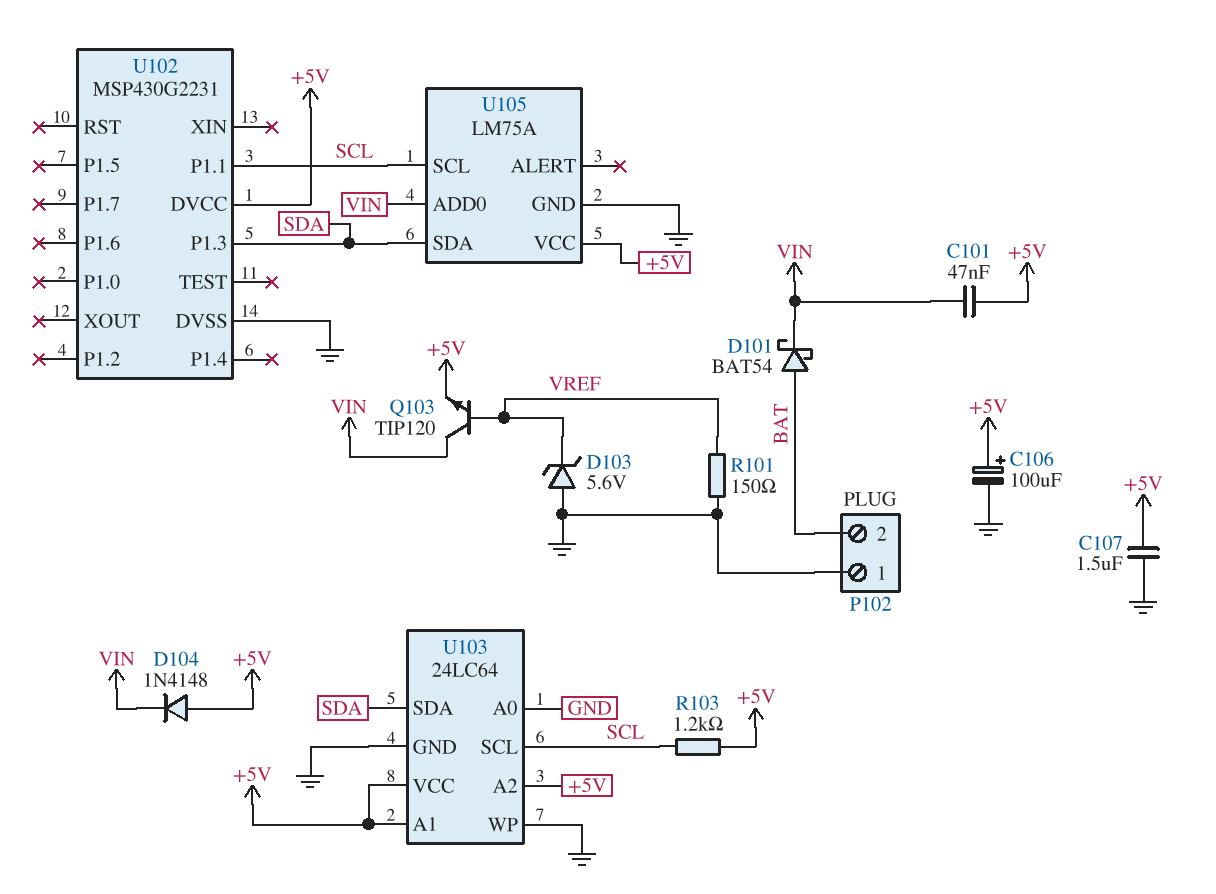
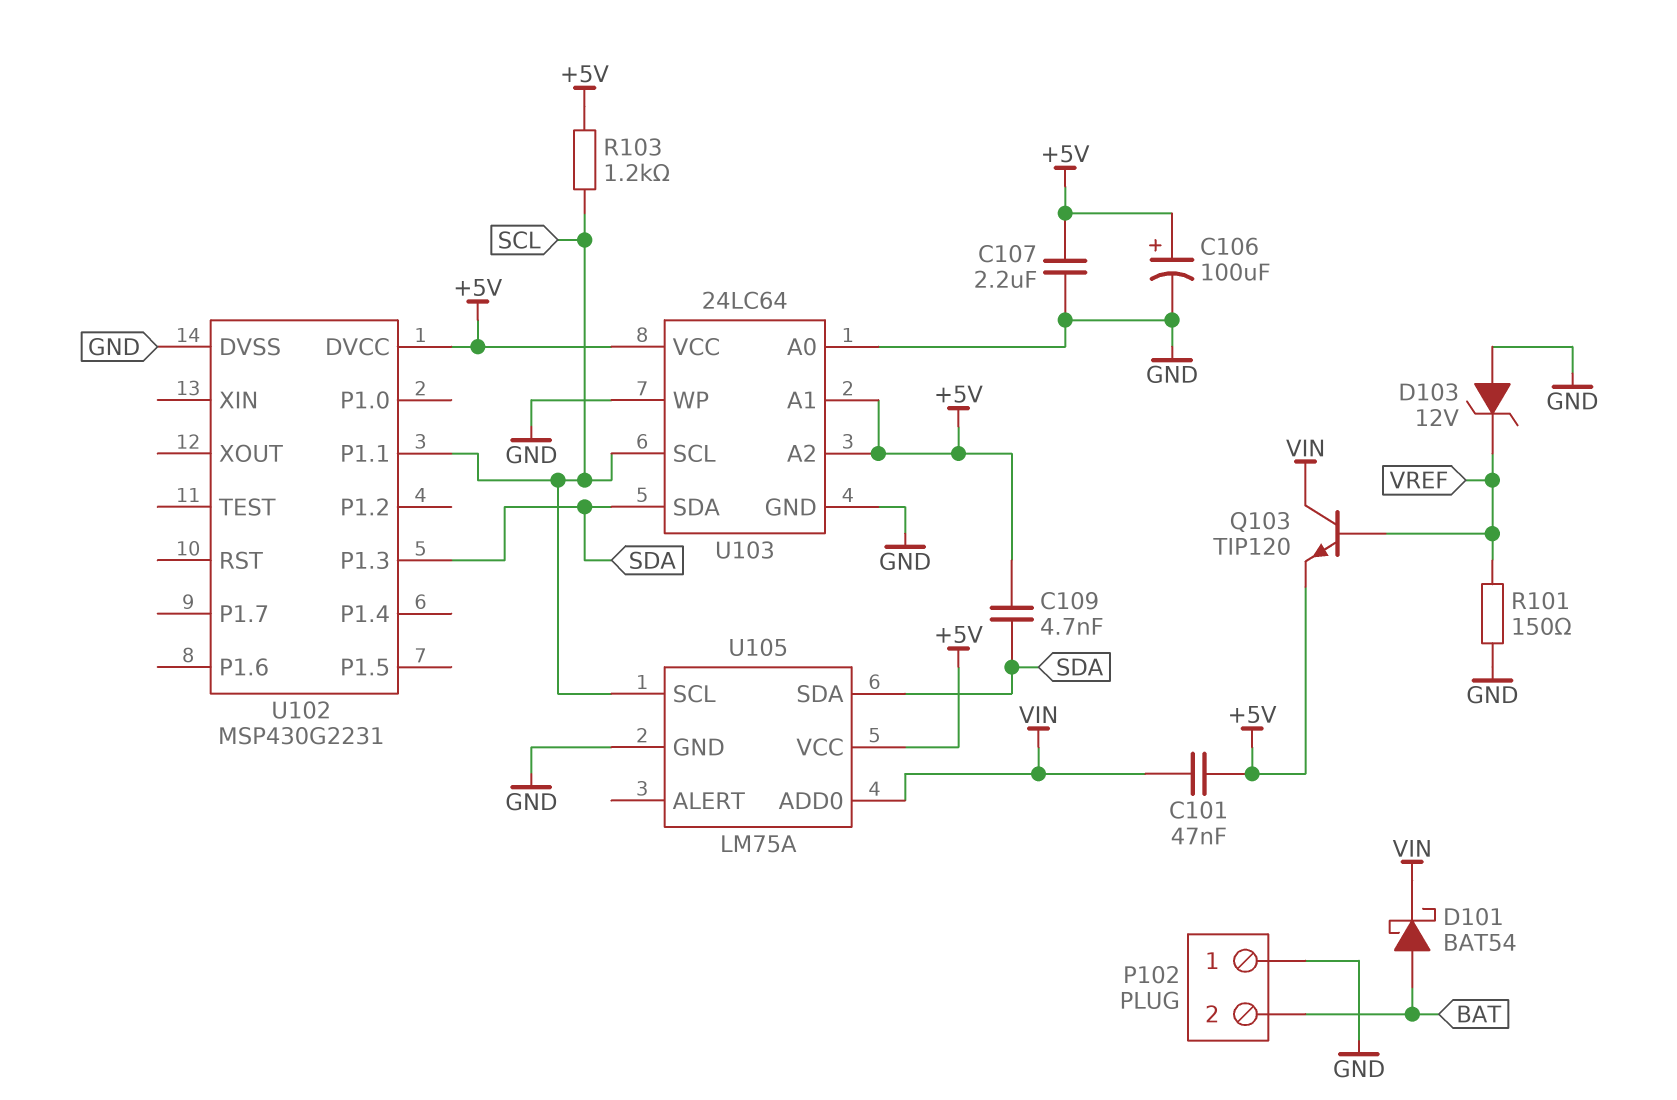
C107: 1.5uF (+5V, GND) -> 2.2uF (+5V, GND)
C109: none -> 4.7nF (+5V, SDA)
D103: zener 5.6V (A GND, K VREF) -> zener 12V (A GND, K VREF)
D104: diode 1N4148 (A +5V, K VIN) -> none

